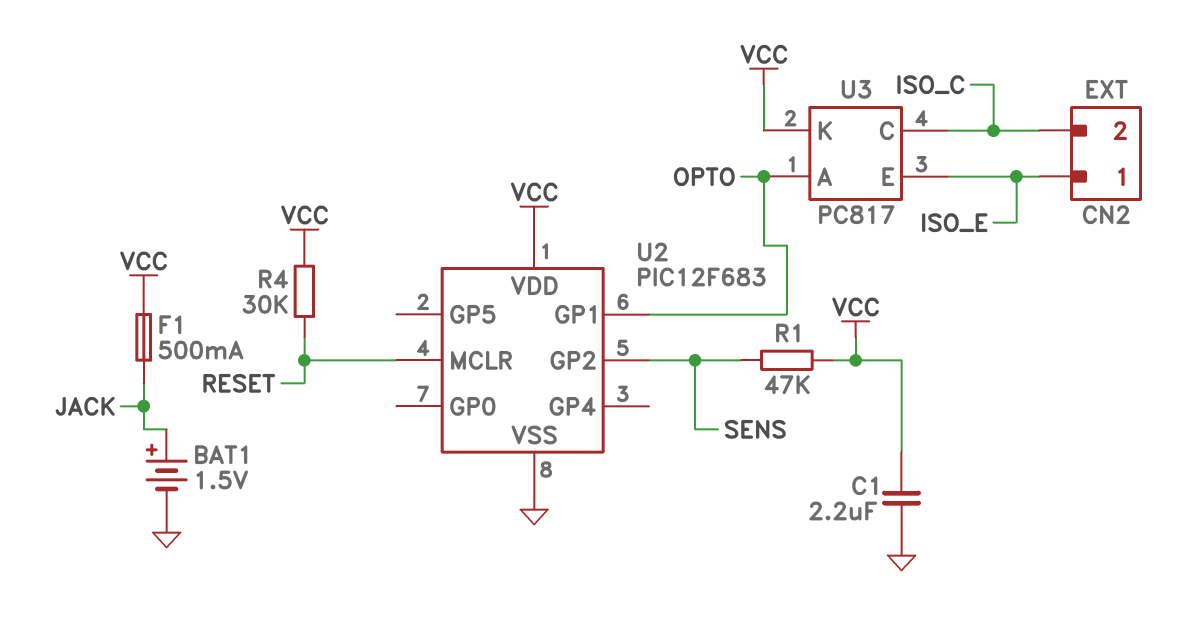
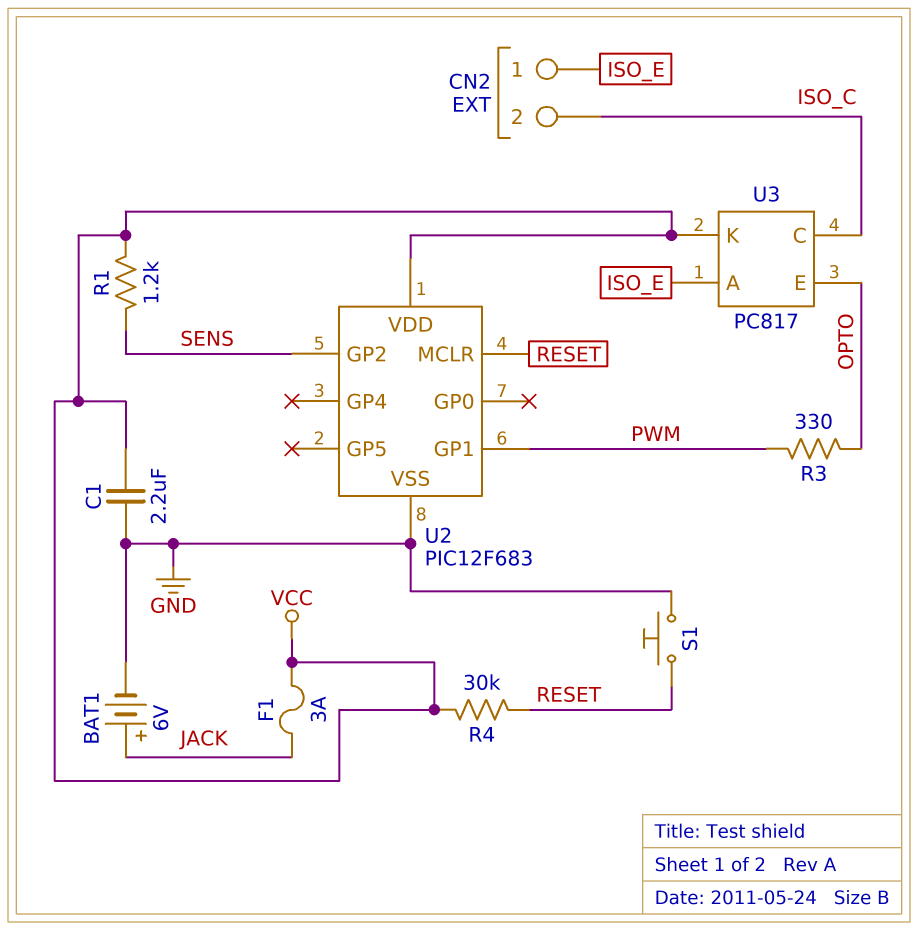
BAT1: 1.5V (plus JACK, minus GND) -> 6V (plus JACK, minus GND)
F1: 500mA (JACK, VCC) -> 3A (JACK, VCC)
R1: 47k (SENS, VCC) -> 1.2k (SENS, VCC)
R3: none -> 330 (OPTO, PWM)
S1: none -> button (GND, RESET)
U2 pin GP1: OPTO -> PWM
U3 pin A: OPTO -> ISO_E
U3 pin E: ISO_E -> OPTO

